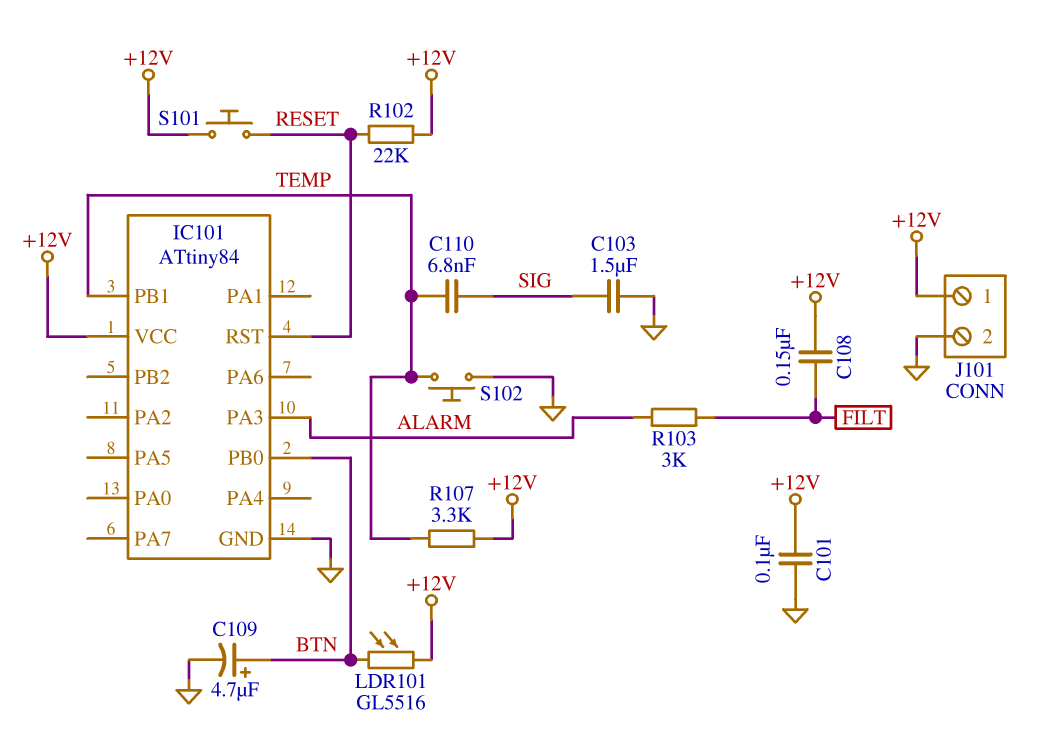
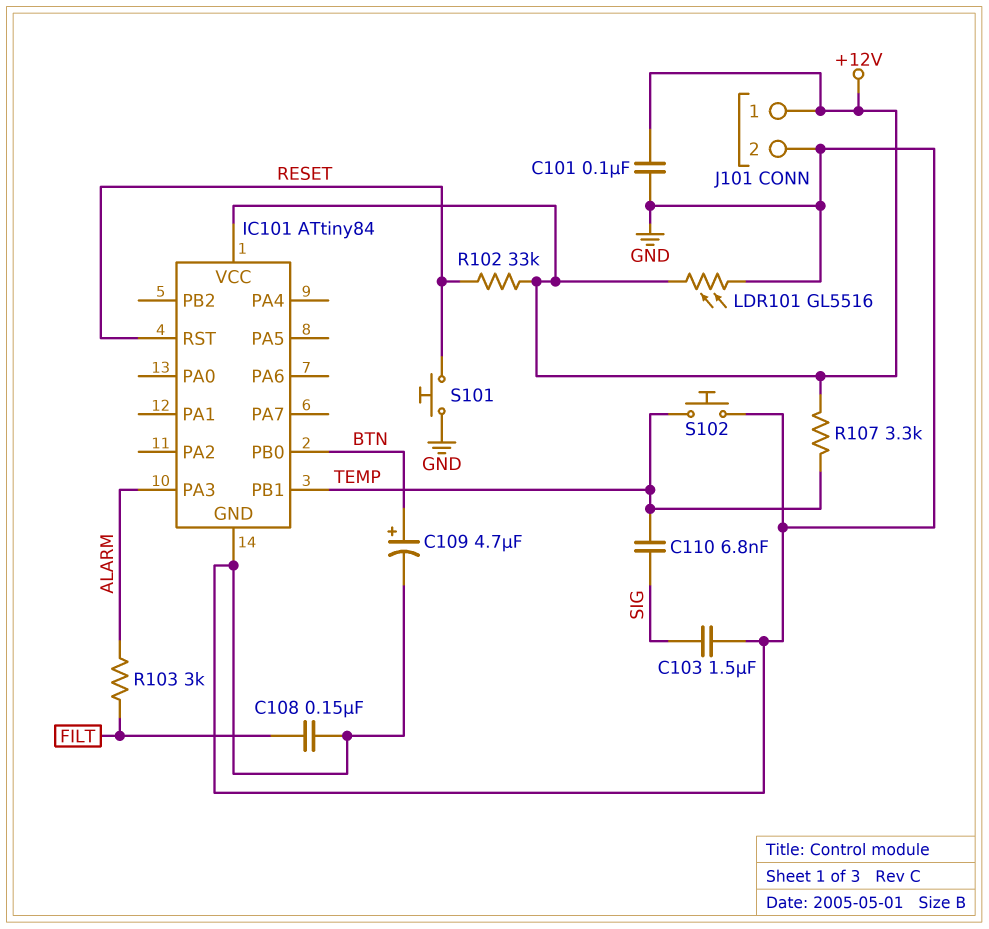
C108: 150nF (+12V, FILT) -> 150nF (FILT, GND)
LDR101: GL5516 (+12V, BTN) -> GL5516 (+12V, GND)
R102: 22k (+12V, RESET) -> 33k (+12V, RESET)
S101: button (+12V, RESET) -> button (GND, RESET)

